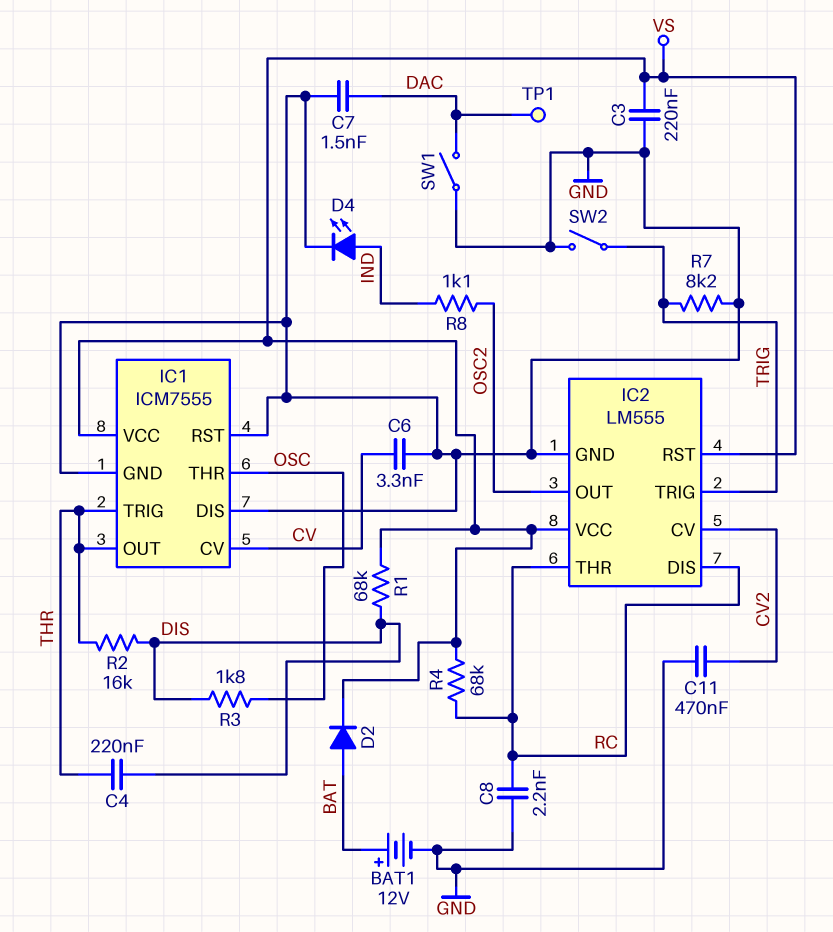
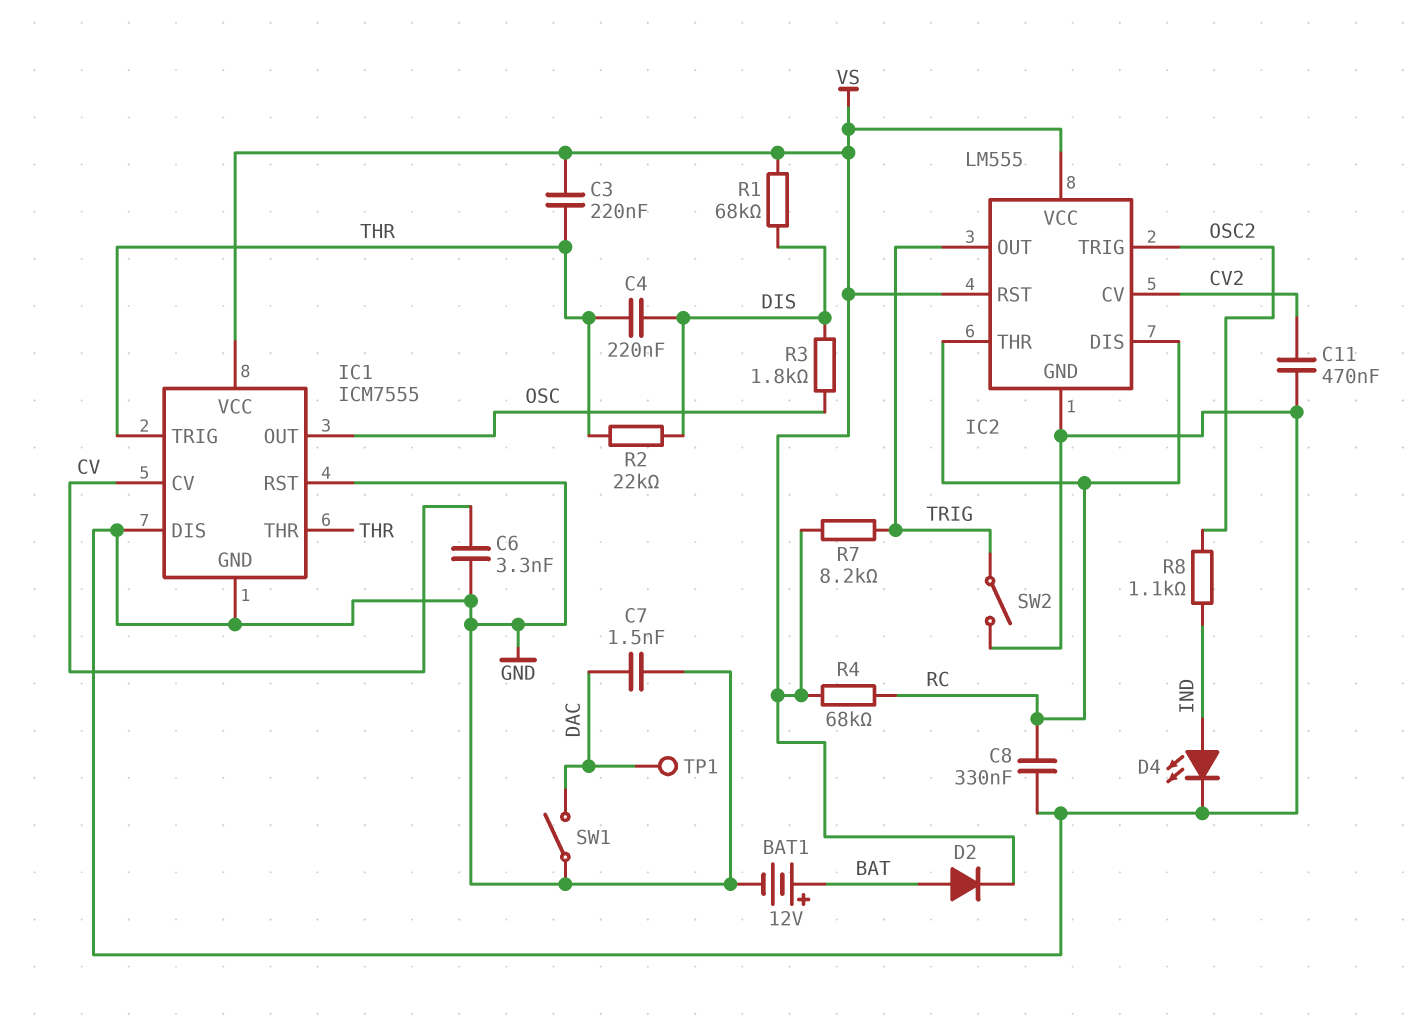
C3: 220nF (GND, VS) -> 220nF (THR, VS)
C8: 2.2nF (GND, RC) -> 330nF (GND, RC)
IC1 pin OUT: THR -> OSC
IC1 pin THR: OSC -> THR
IC2 pin OUT: OSC2 -> TRIG
IC2 pin TRIG: TRIG -> OSC2
R2: 16k (DIS, THR) -> 22k (DIS, THR)
R7: 8.2k (GND, TRIG) -> 8.2k (TRIG, VS)

